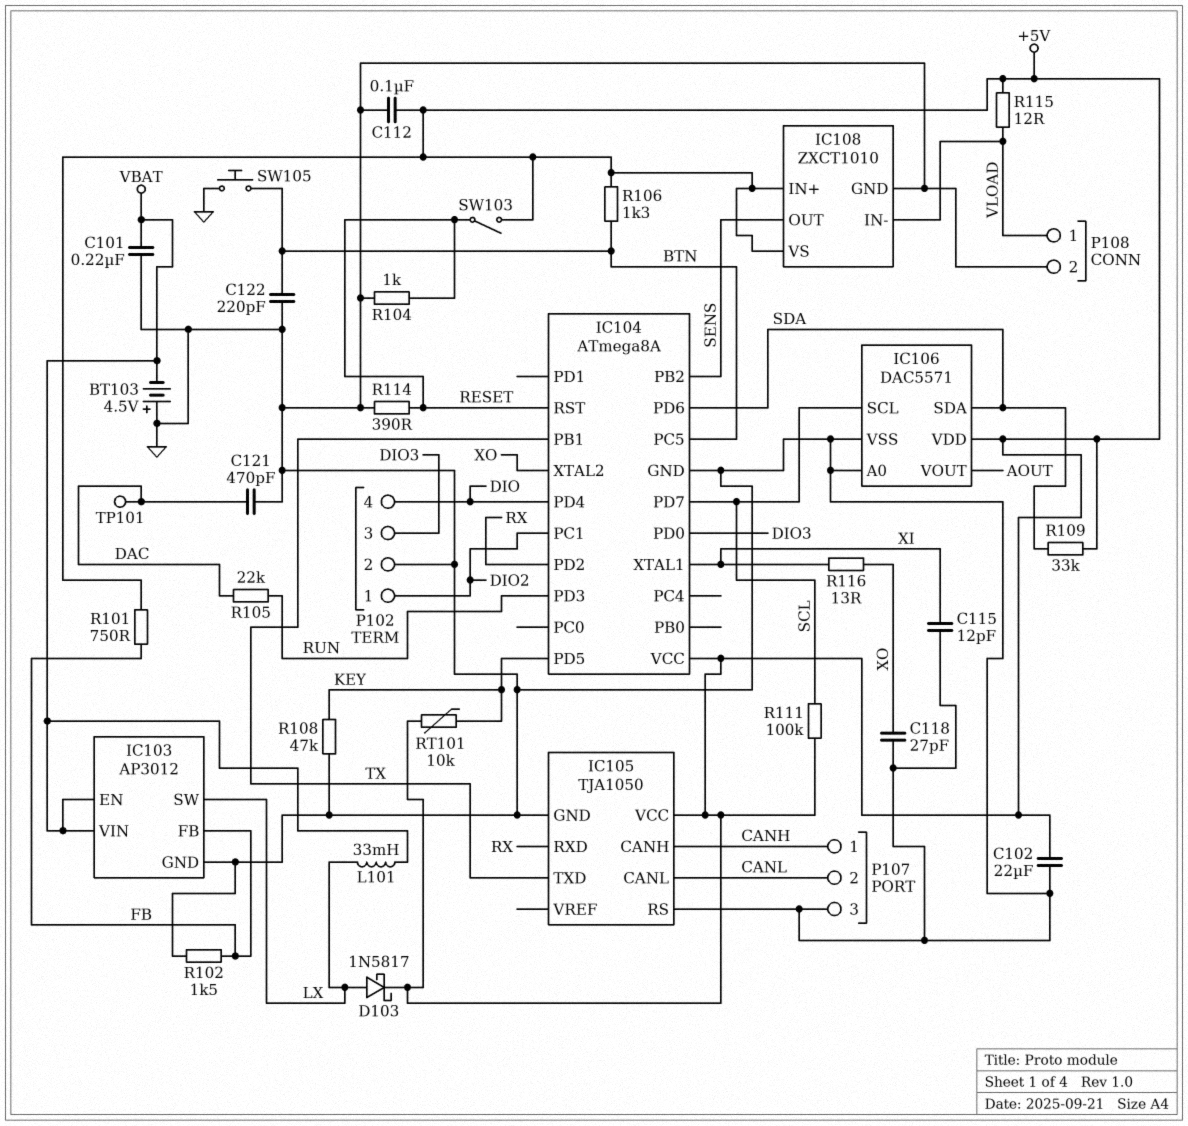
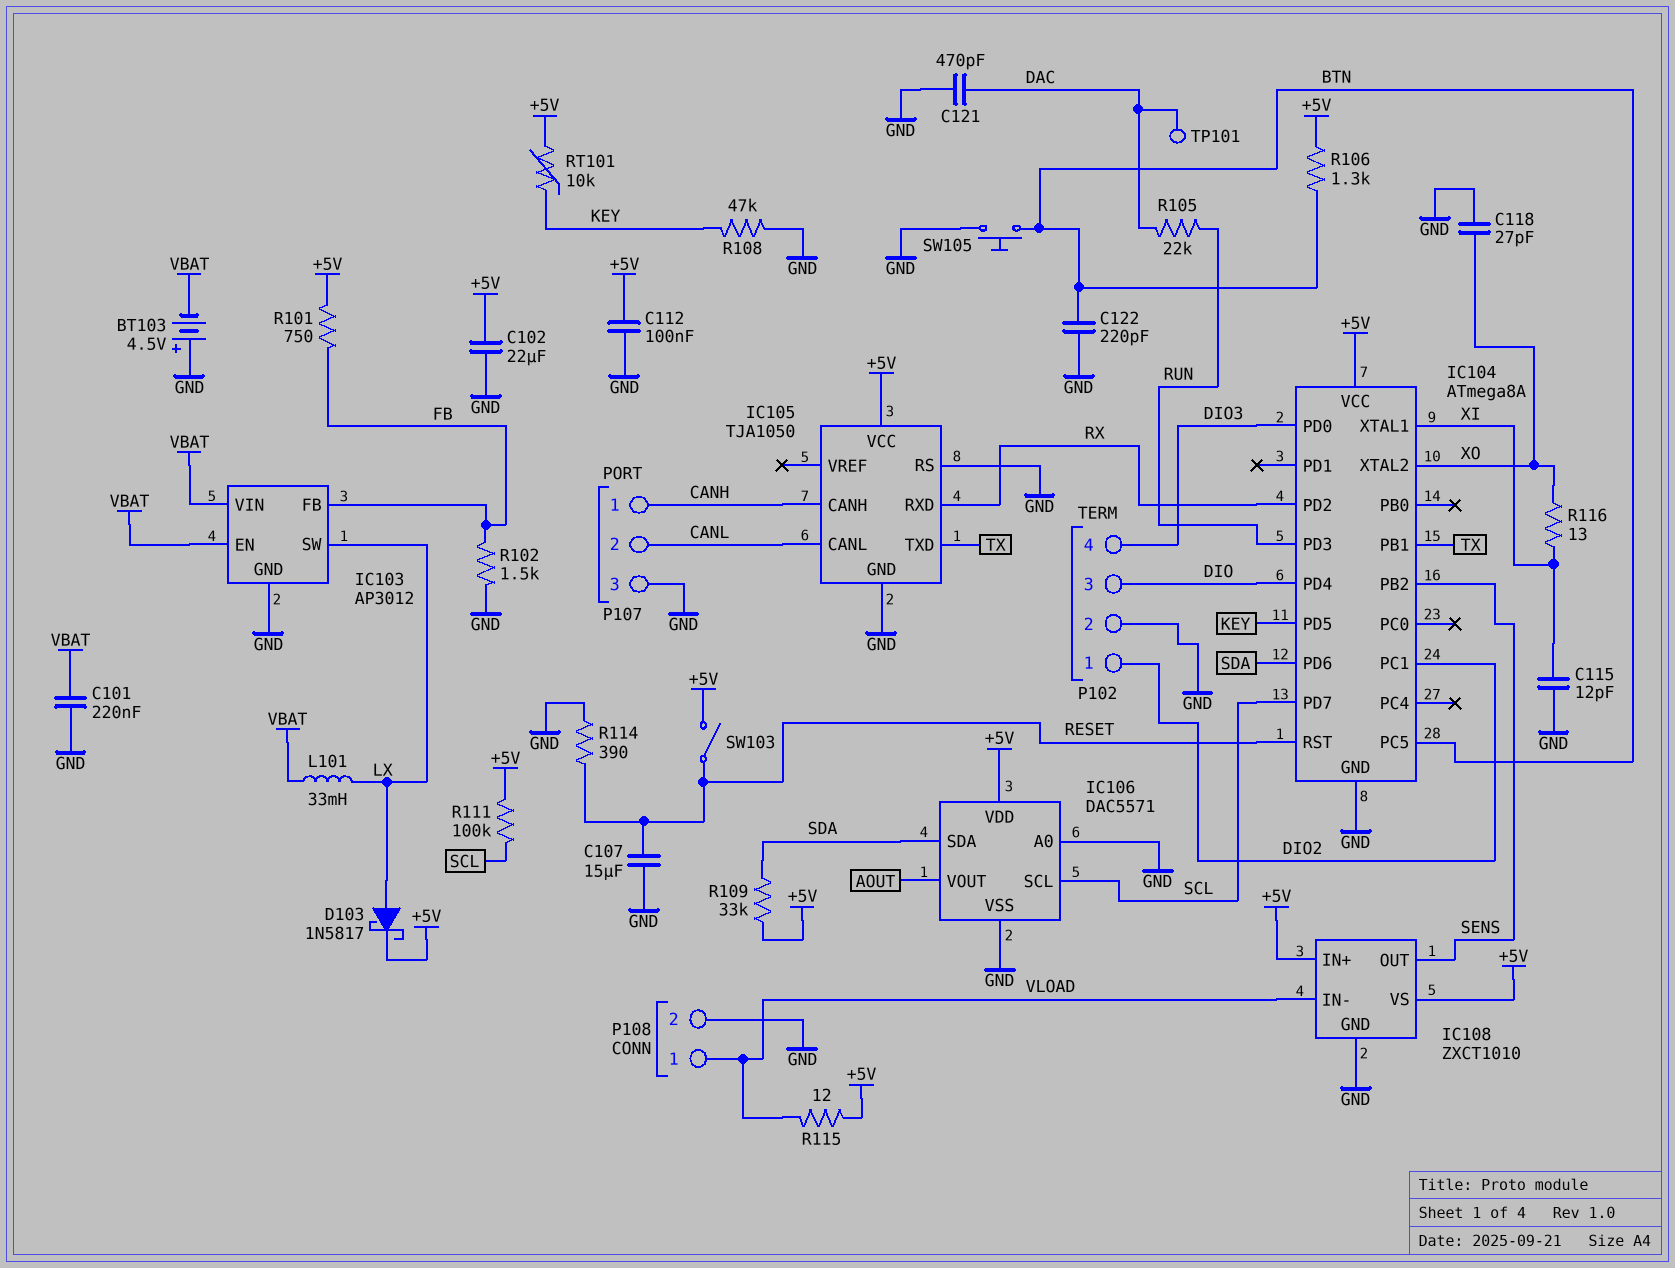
C107: none -> 15uF (GND, RESET)
P102 pin 3: DIO3 -> DIO
P102 pin 4: DIO -> DIO3
R104: 1k (GND, RESET) -> none

